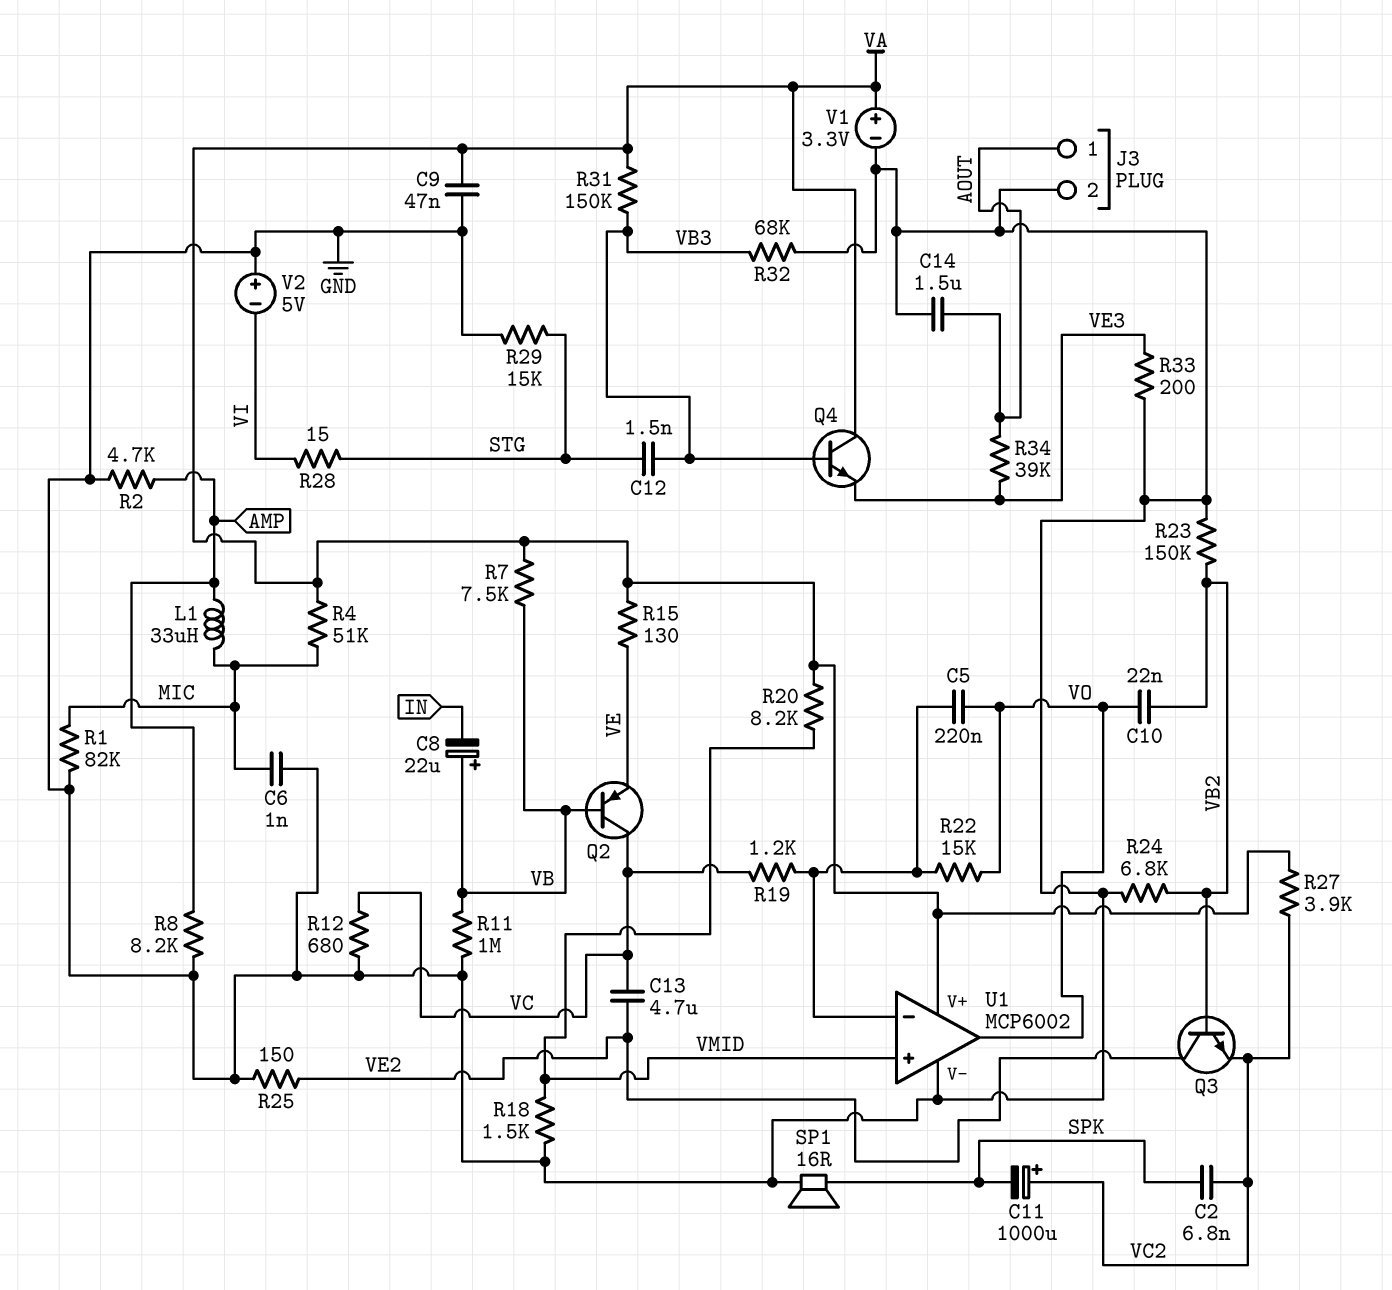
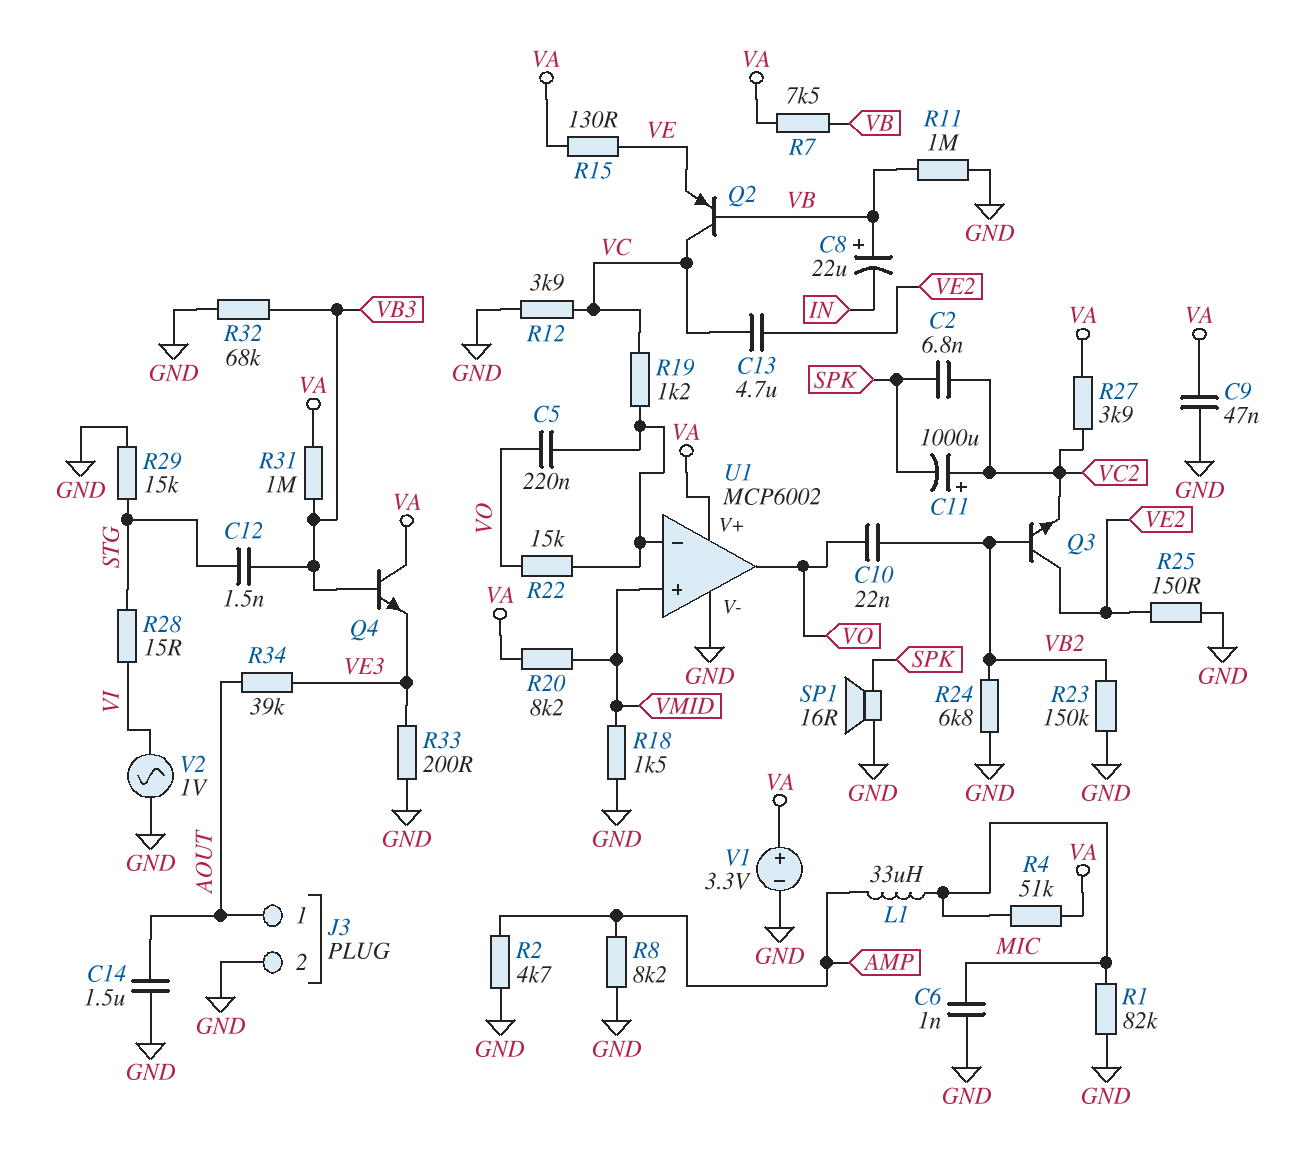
R12: 680 (GND, VC) -> 3.9k (GND, VC)
R31: 150k (VA, VB3) -> 1M (VA, VB3)
V2: 5V (plus GND, minus VI) -> AC 1V (GND, VI)

